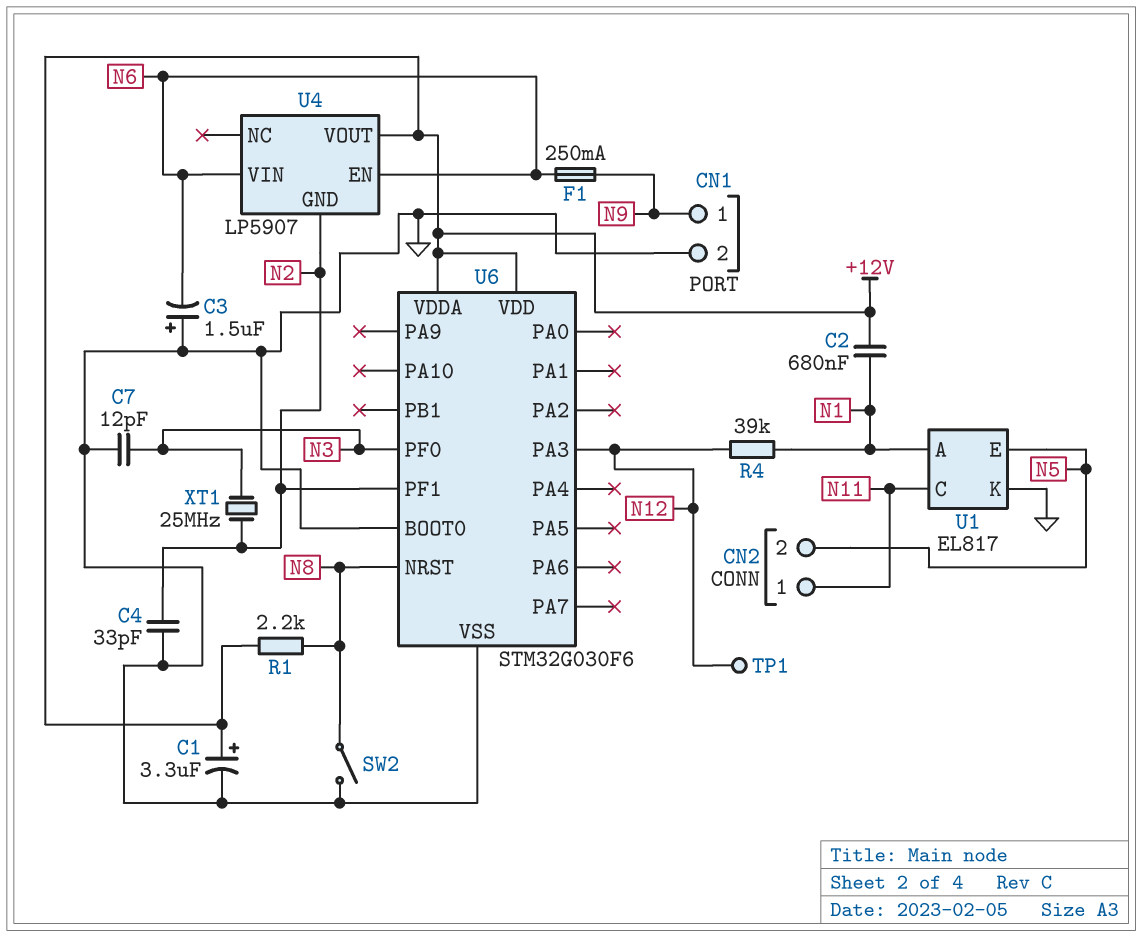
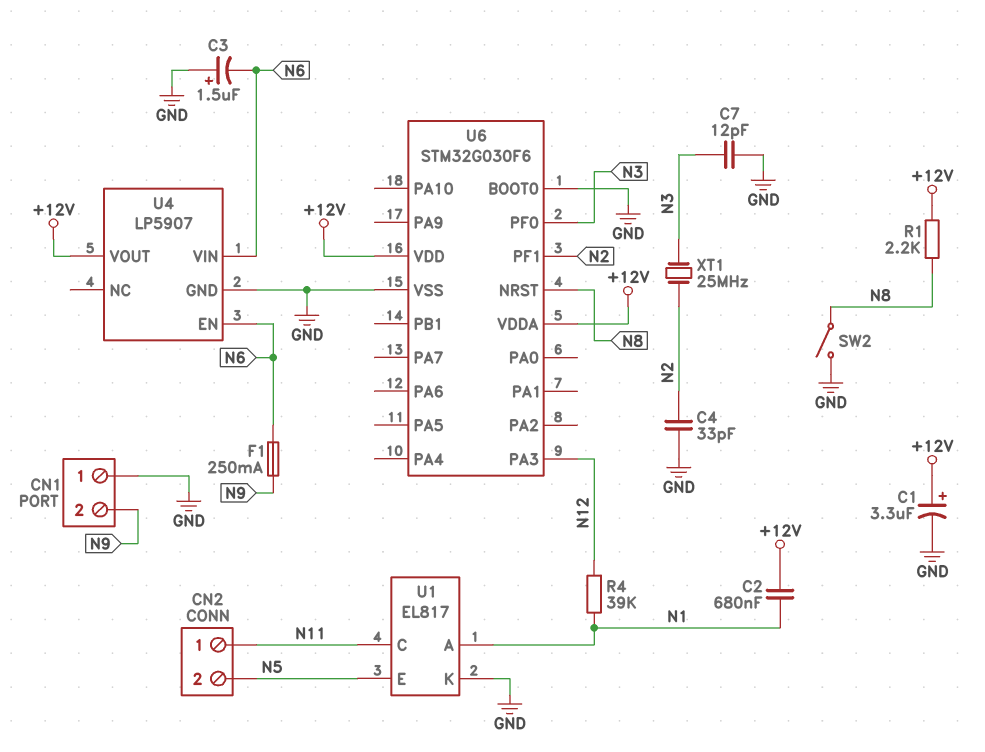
CN1 pin 1: N9 -> GND
CN1 pin 2: GND -> N9
TP1: test point (N12) -> none
U4 pin GND: N2 -> GND

